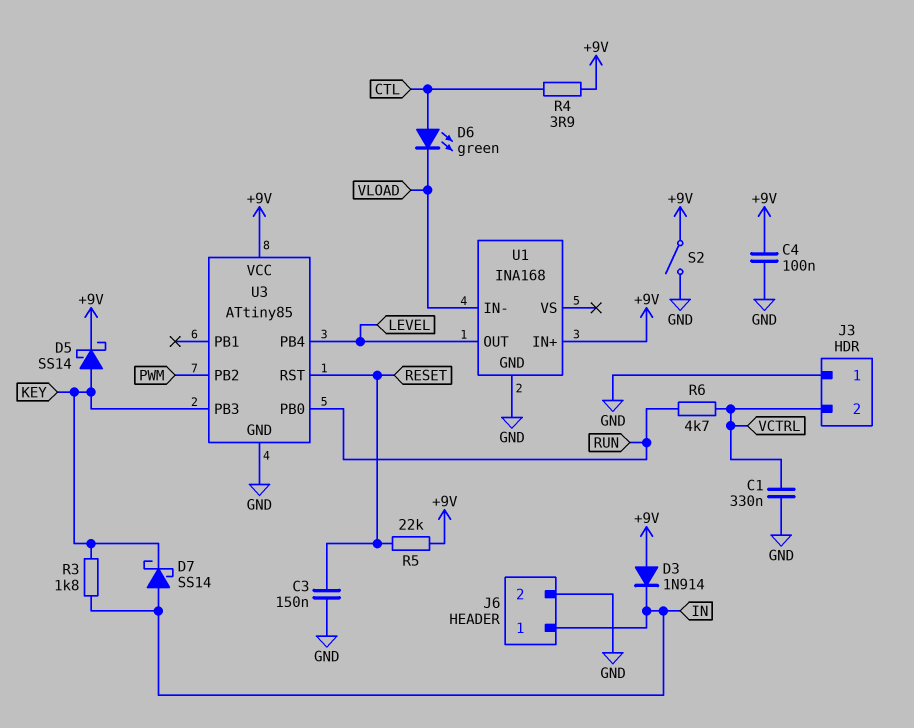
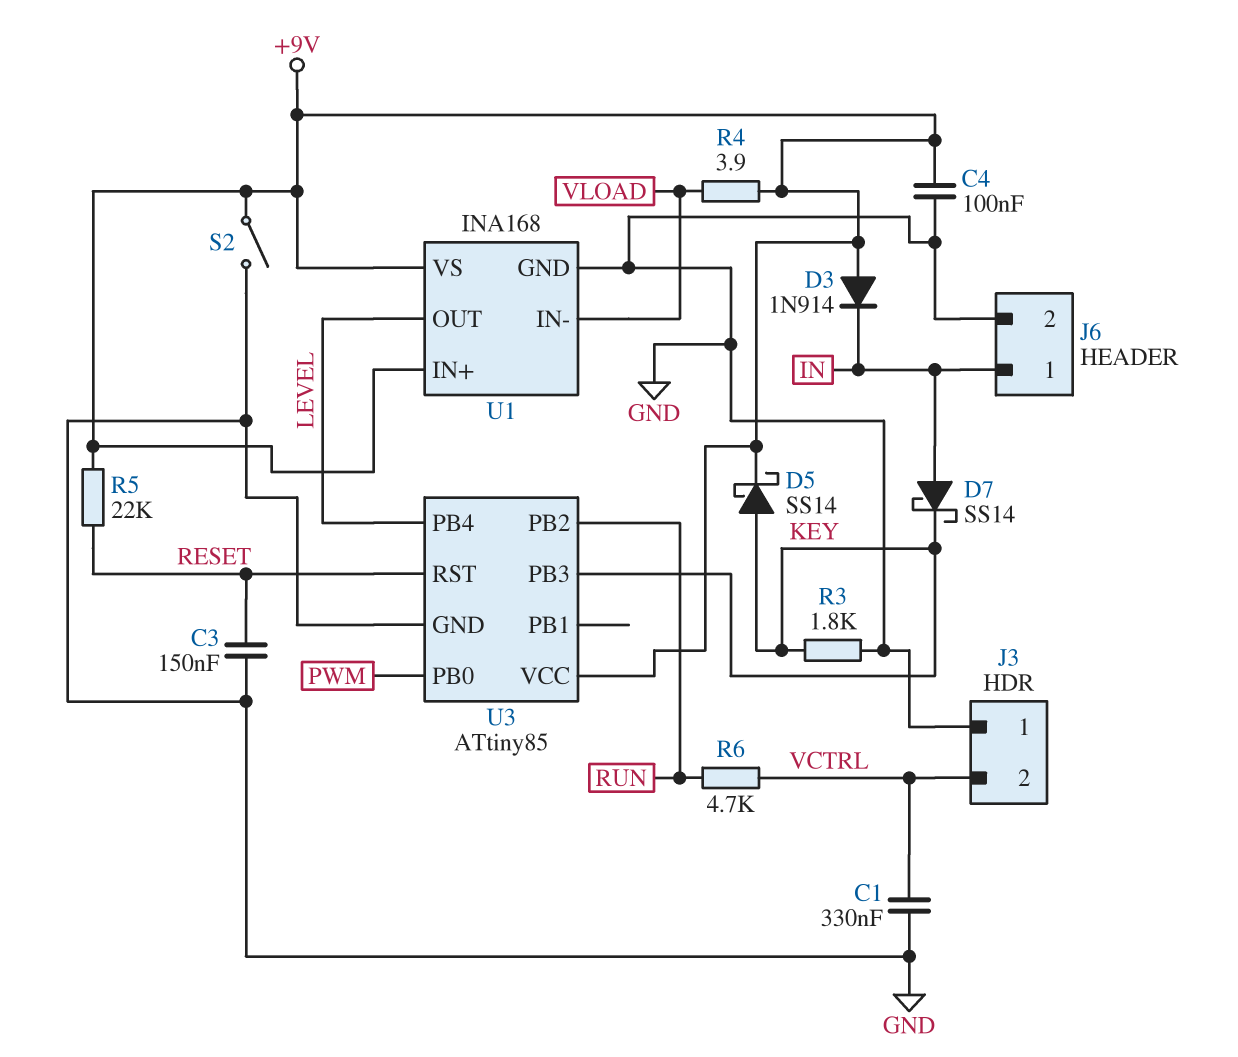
D6: LED green (A CTL, K VLOAD) -> none
R3: 1.8k (IN, KEY) -> 1.8k (GND, KEY)
R4: 3.9 (+9V, CTL) -> 3.9 (+9V, VLOAD)
U1 pin VS: none -> +9V
U3 pin PB0: RUN -> PWM
U3 pin PB2: PWM -> RUN

